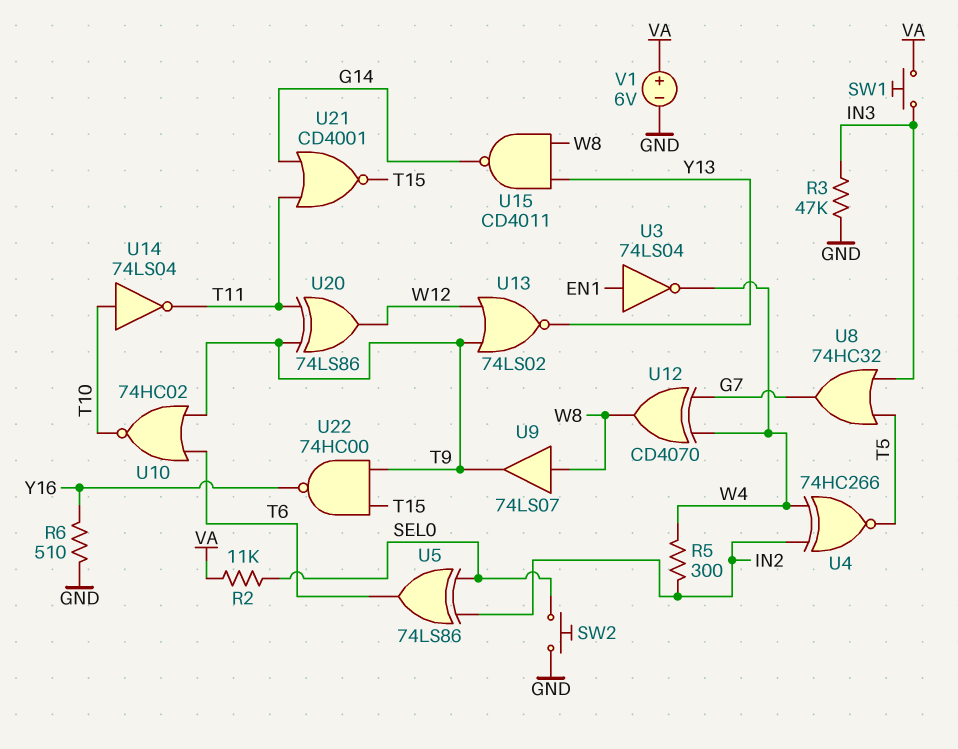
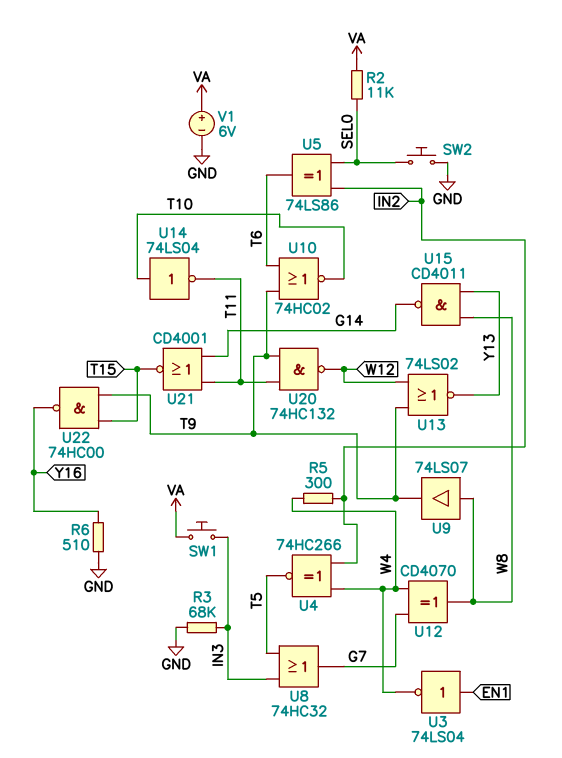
R3: 47k (GND, IN3) -> 68k (GND, IN3)
U20: XOR 74LS86 (in T9, in T11, out W12) -> NAND 74HC132 (in T9, in T11, out W12)

